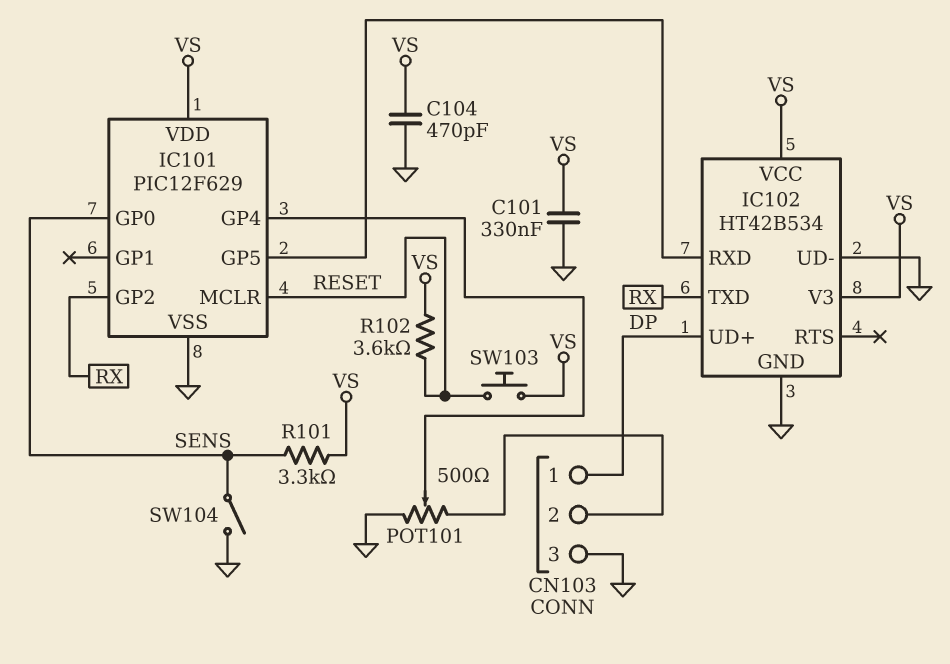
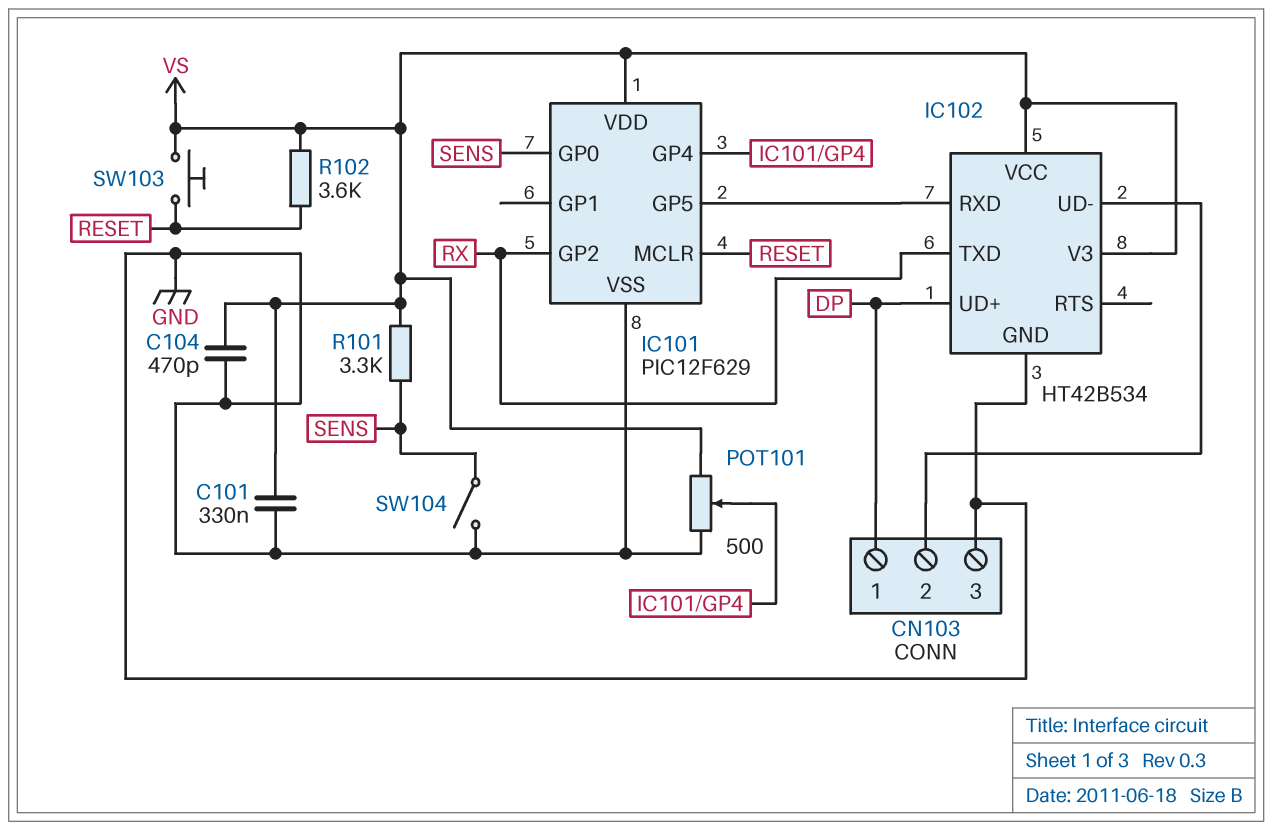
IC102 pin UD-: GND -> CN103/2
POT101: 500 (CN103/2, GND, wiper IC101/GP4) -> 500 (GND, VS, wiper IC101/GP4)

